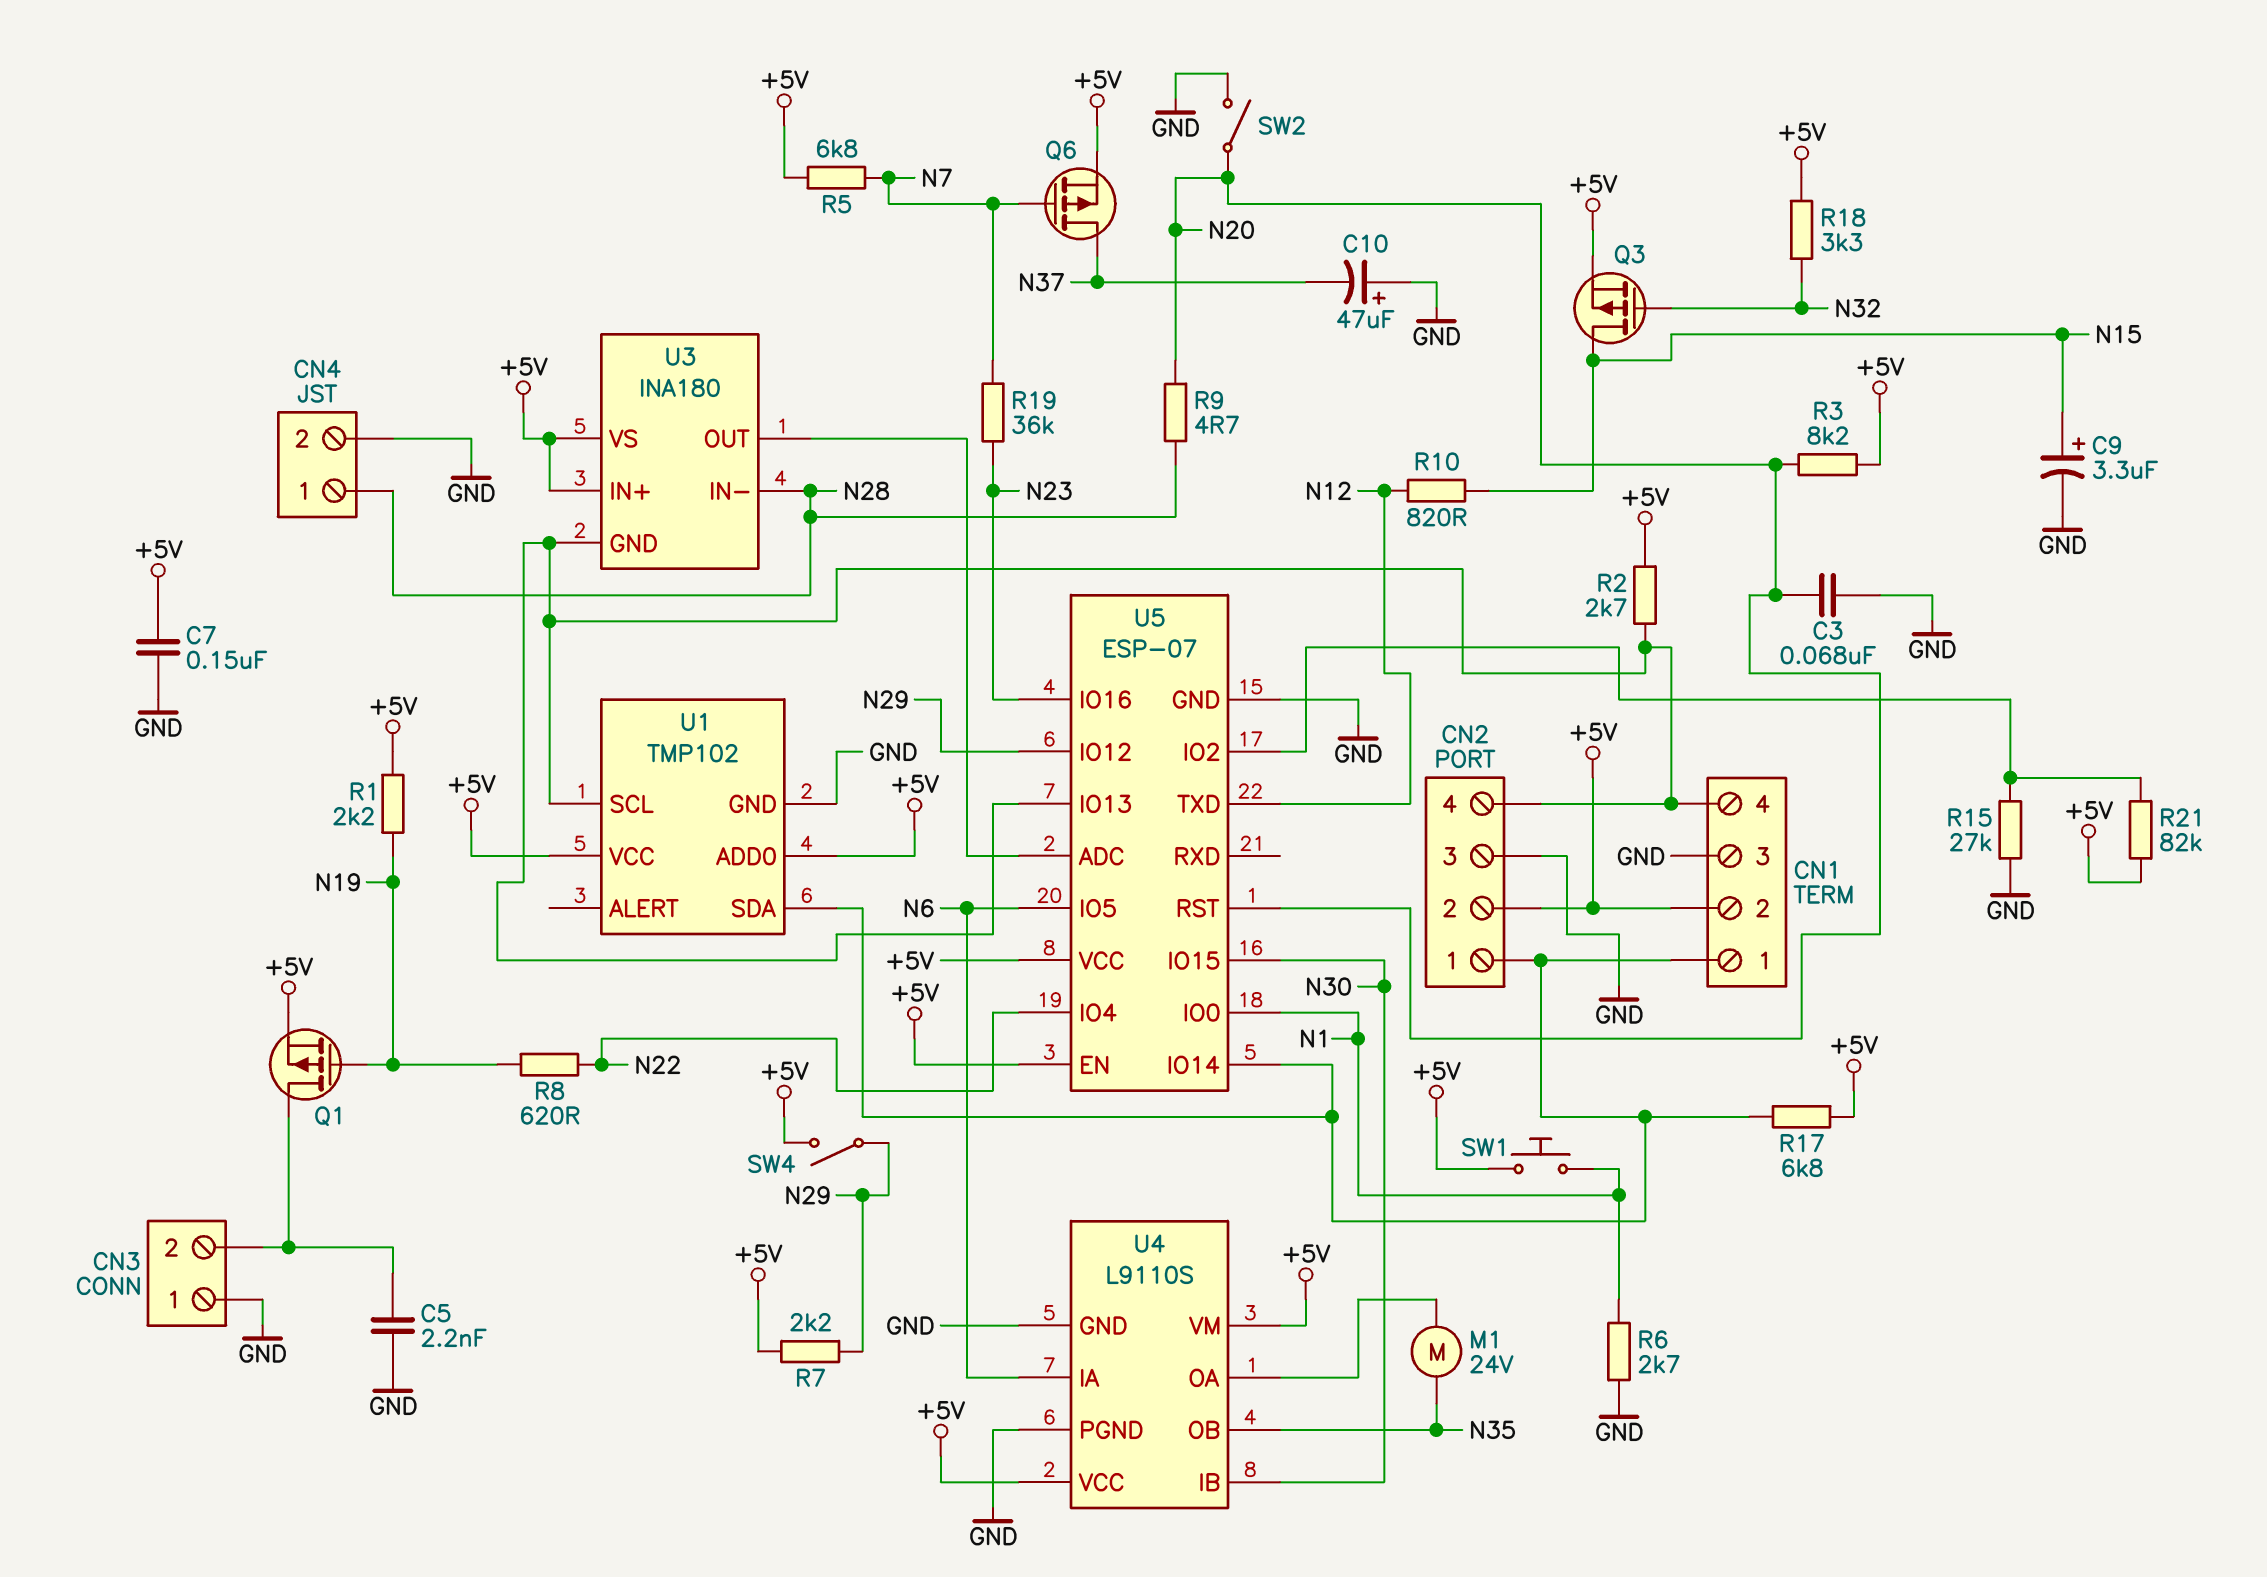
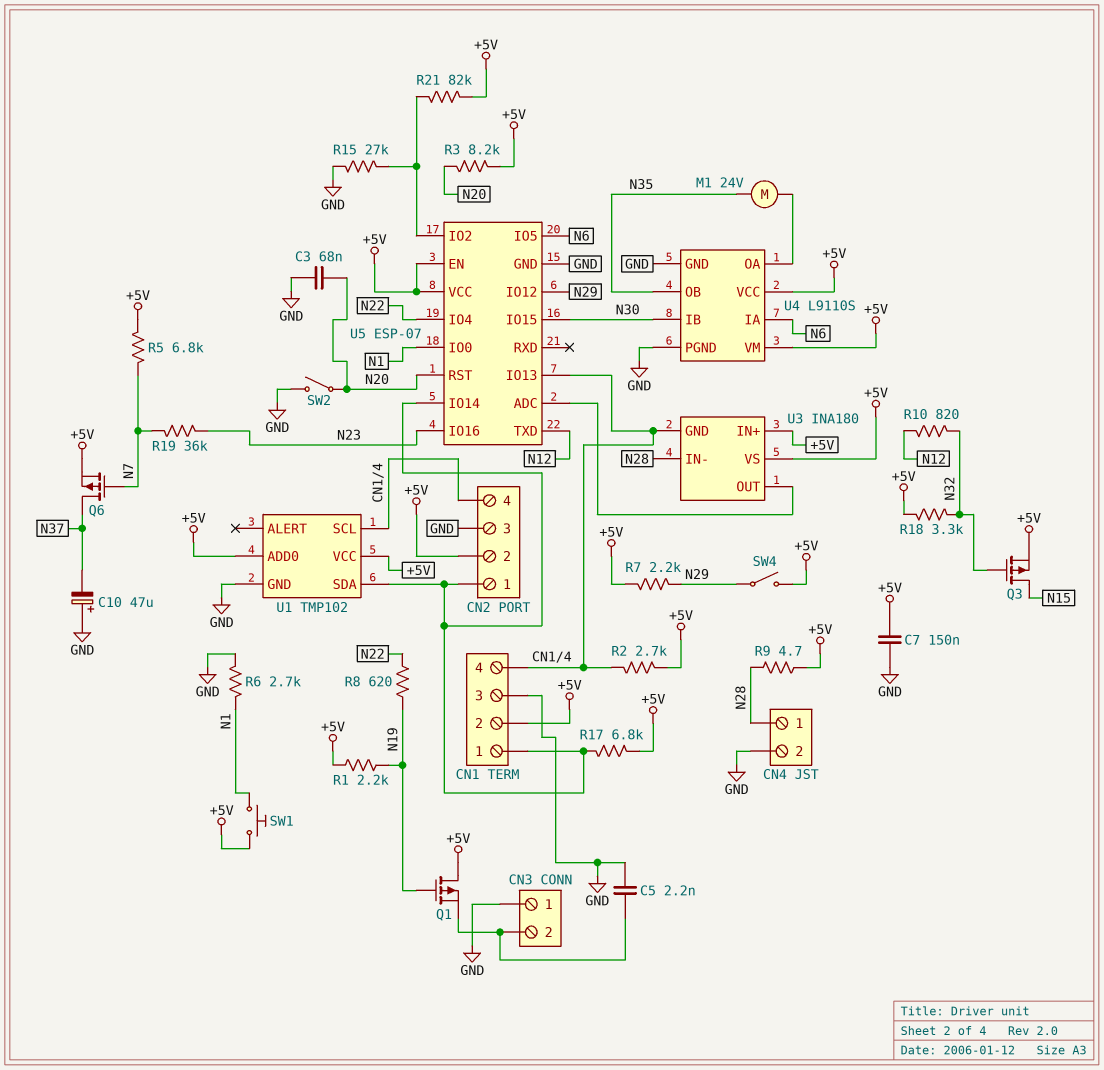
C9: 3.3uF (plus N15, minus GND) -> none
Q1: PMOS (G N19, D CN3/2, S +5V) -> PMOS (G N19, D +5V, S CN3/2)
R9: 4.7 (N20, N28) -> 4.7 (+5V, N28)
R10: 820 (N12, N15) -> 820 (N12, N32)

